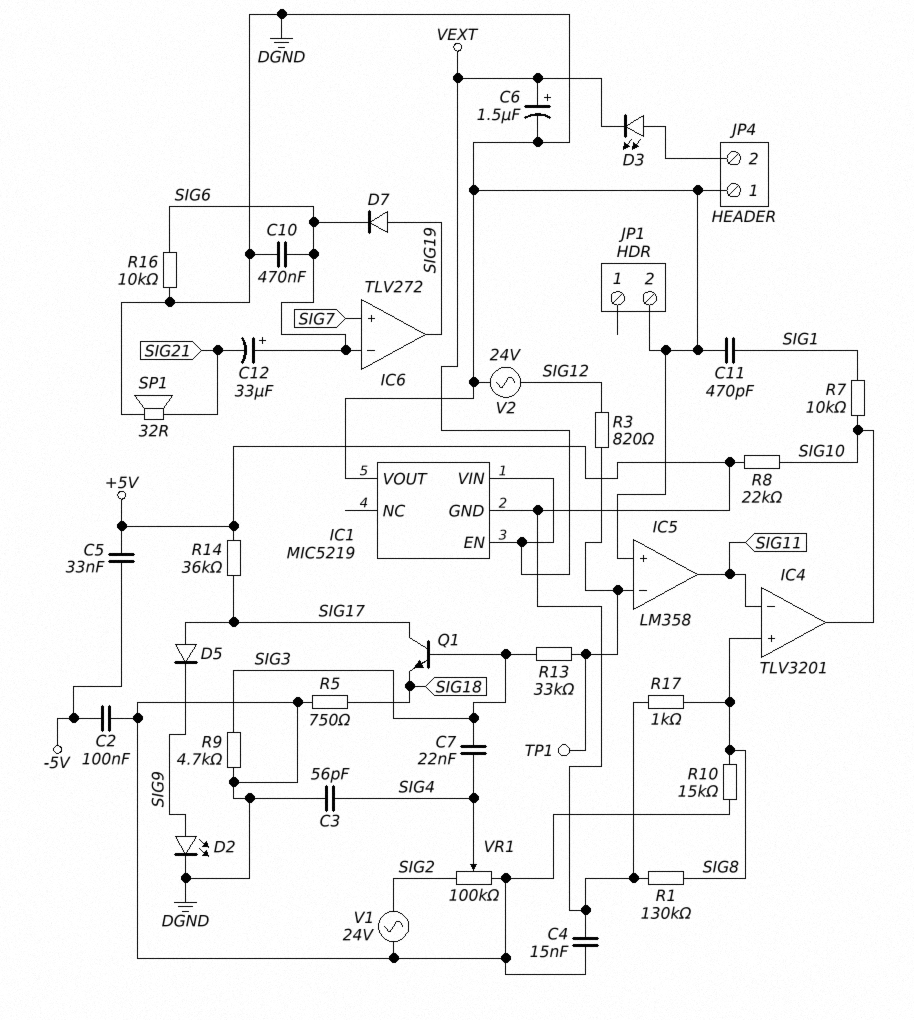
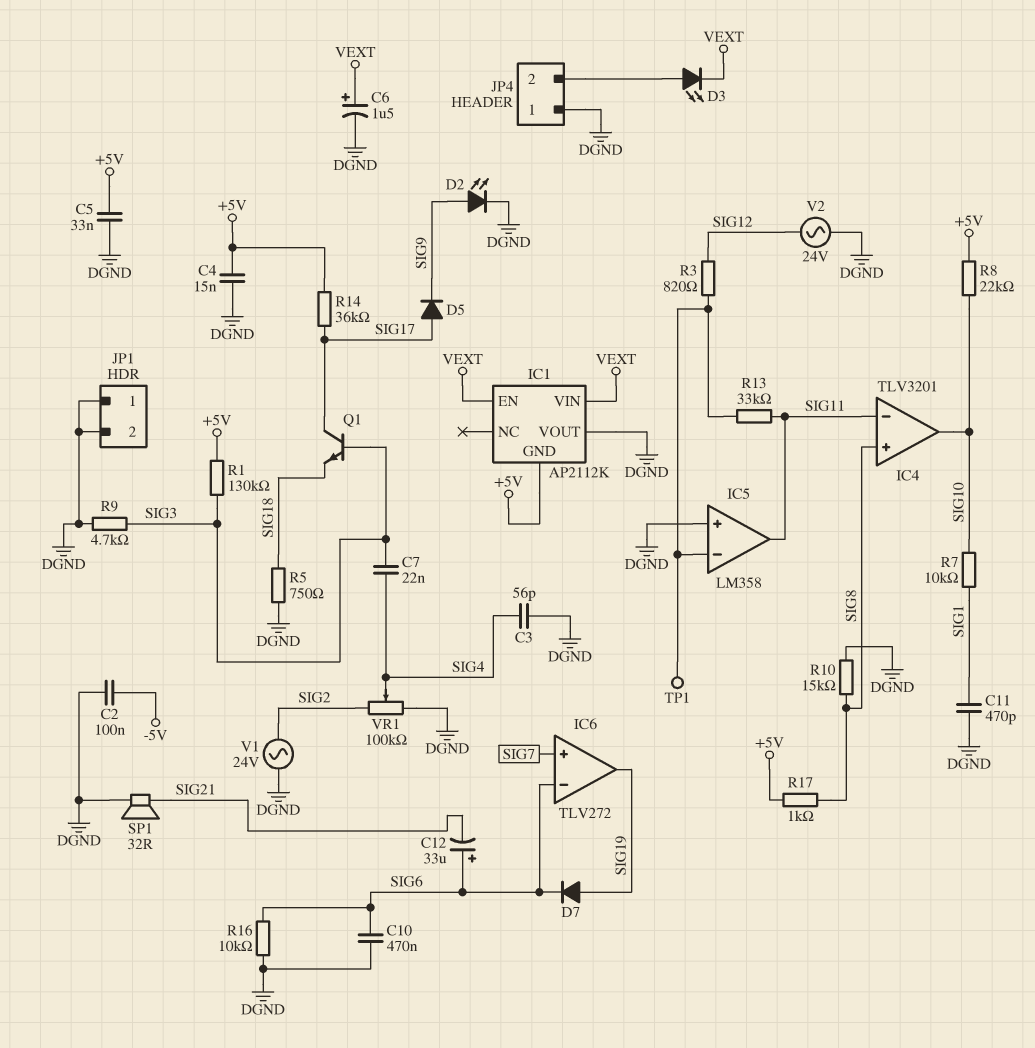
C5: 33nF (+5V, -5V) -> 33nF (+5V, DGND)
IC1: MIC5219 -> AP2112K
JP1 pin 1: none -> DGND
R1: 130k (+5V, SIG8) -> 130k (+5V, SIG3)
R13: 33k (IC5/in-, SIG3) -> 33k (IC5/in-, SIG11)

